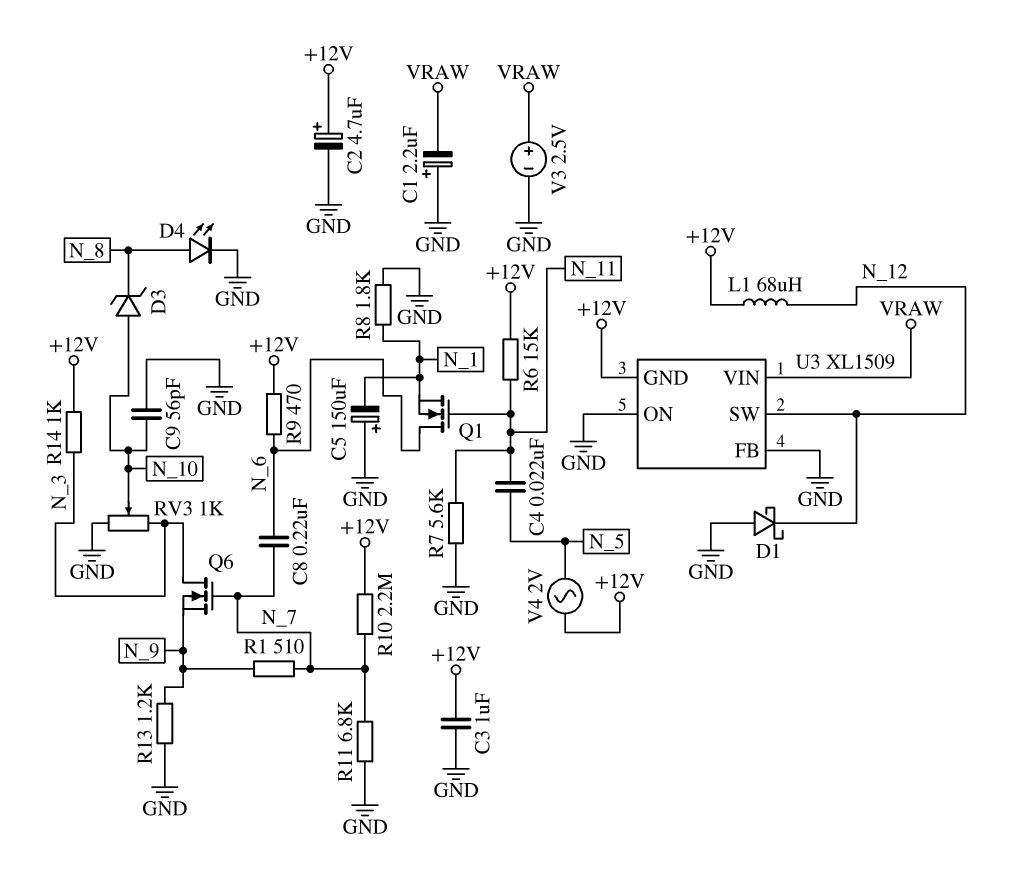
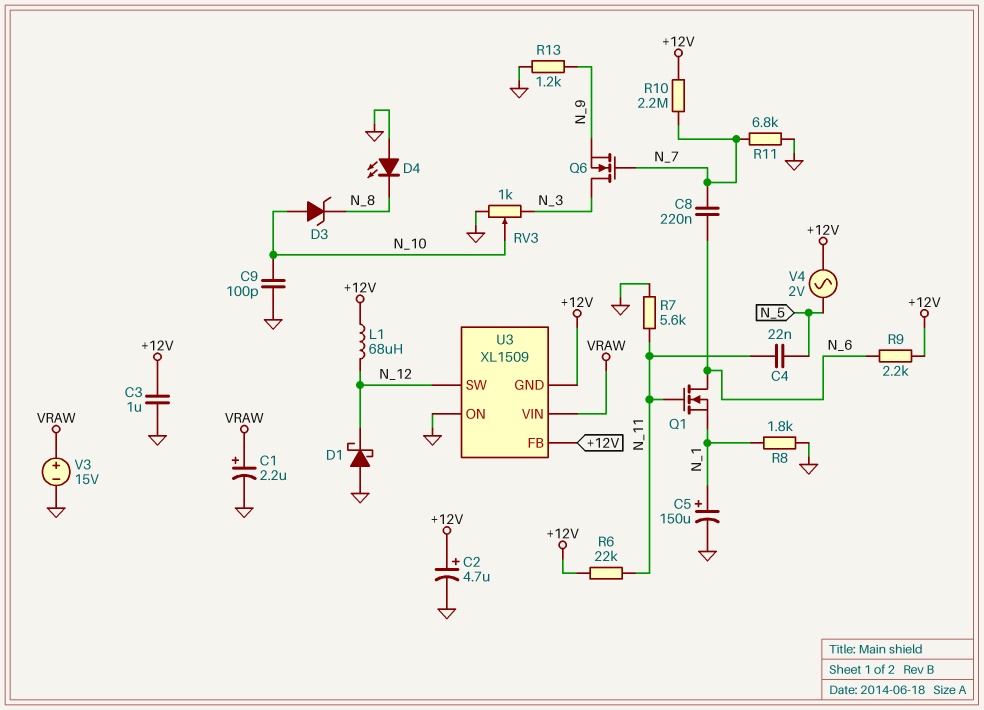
C1: 2.2uF (plus GND, minus VRAW) -> 2.2uF (plus VRAW, minus GND)
C5: 150uF (plus GND, minus N_1) -> 150uF (plus N_1, minus GND)
C9: 56pF (GND, N_10) -> 100pF (GND, N_10)
D4: LED (A N_8, K GND) -> LED (A GND, K N_8)
R1: 510 (N_7, N_9) -> none
R6: 15k (+12V, N_11) -> 22k (+12V, N_11)
R9: 470 (+12V, N_6) -> 2.2k (+12V, N_6)
R14: 1k (+12V, N_3) -> none
U3 pin FB: GND -> +12V
V3: 2.5V (plus VRAW, minus GND) -> 15V (plus VRAW, minus GND)

